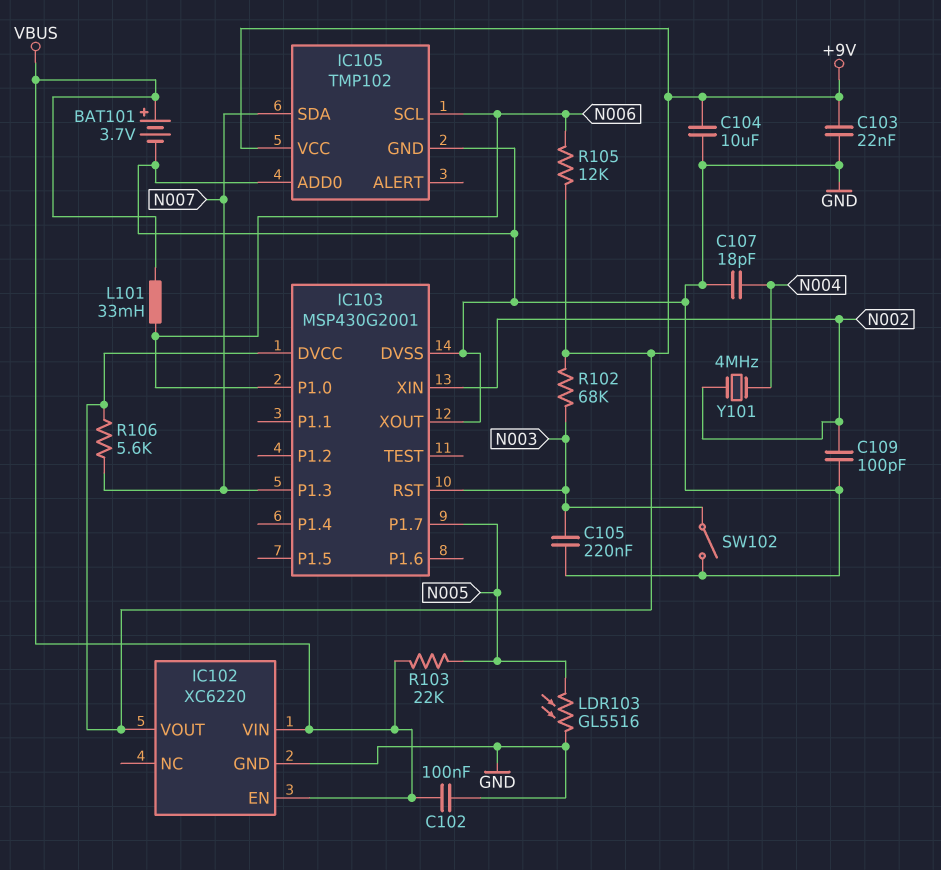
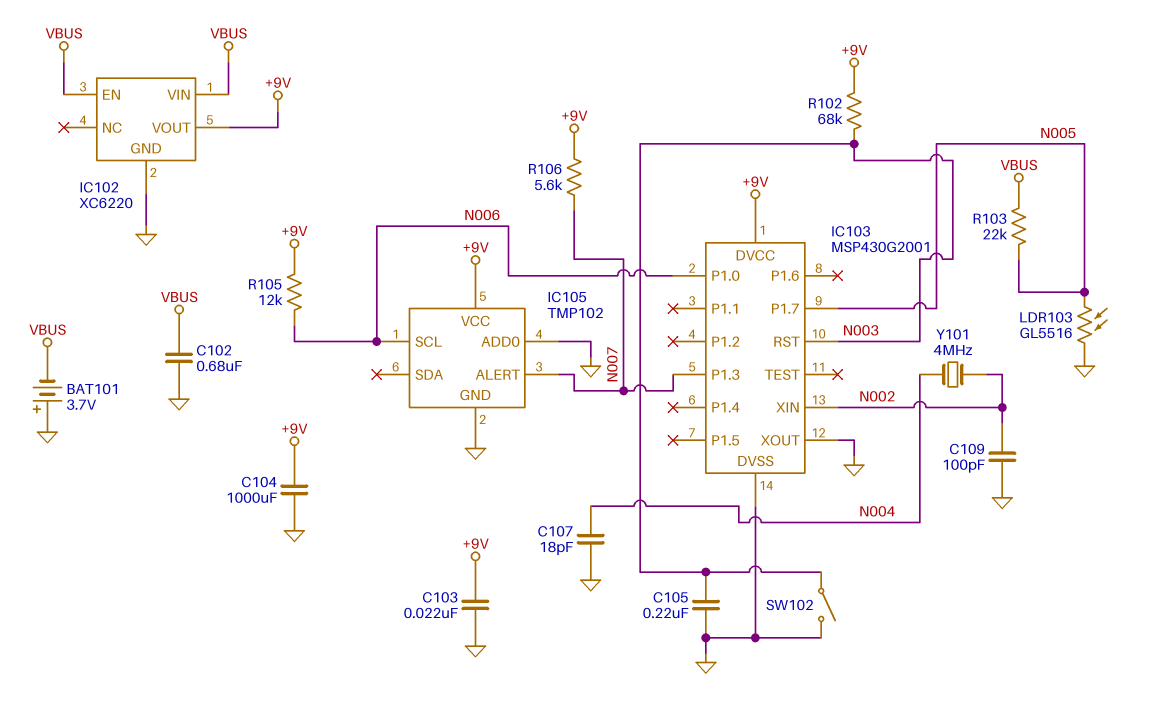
BAT101: 3.7V (plus VBUS, minus GND) -> 3.7V (plus GND, minus VBUS)
C102: 100nF (GND, VBUS) -> 680nF (GND, VBUS)
C104: 10uF (+9V, GND) -> 1000uF (+9V, GND)
IC105 pin ALERT: none -> N007
IC105 pin SDA: N007 -> none
L101: 33mH (N006, VBUS) -> none

